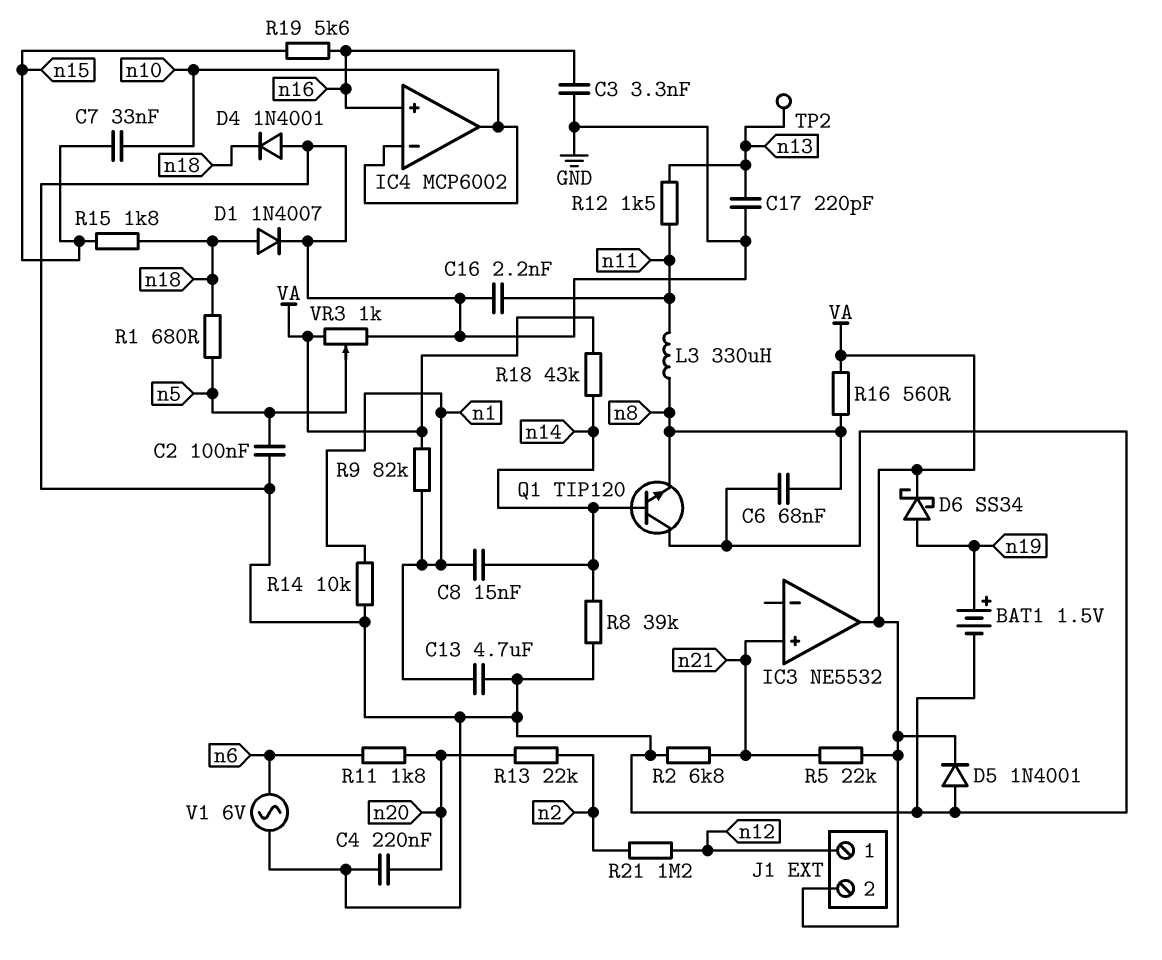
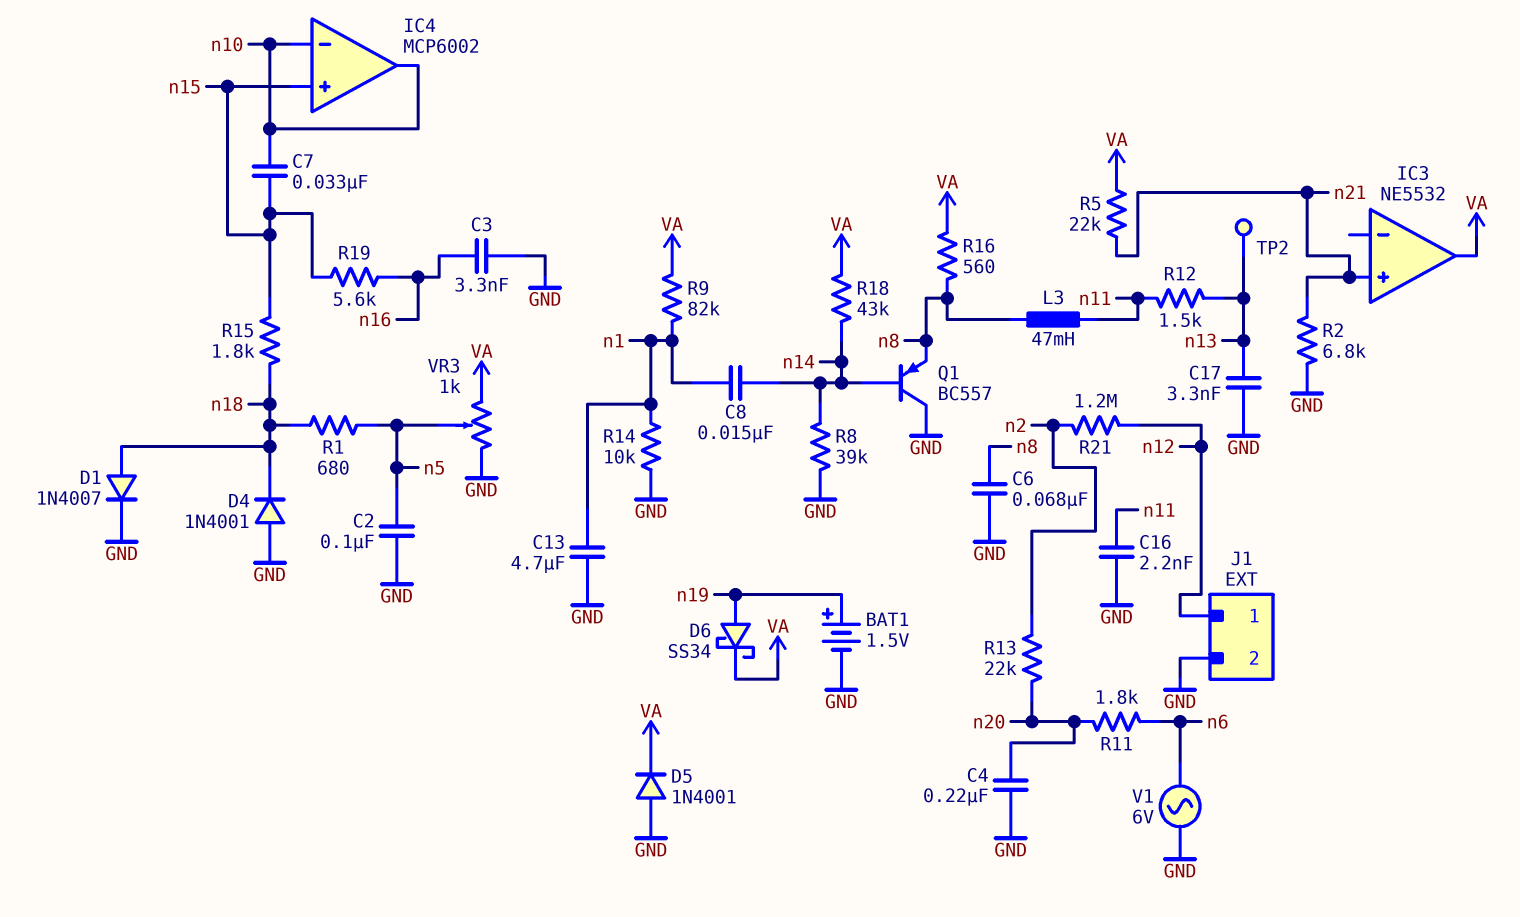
C17: 220pF (GND, n13) -> 3.3nF (GND, n13)
IC4 pin in+: n16 -> n15
J1 pin 2: VA -> GND
L3: 330uH (n8, n11) -> 47mH (n8, n11)
Q1: NPN TIP120 (B n14, C GND, E n8) -> PNP BC557 (B n14, C GND, E n8)

